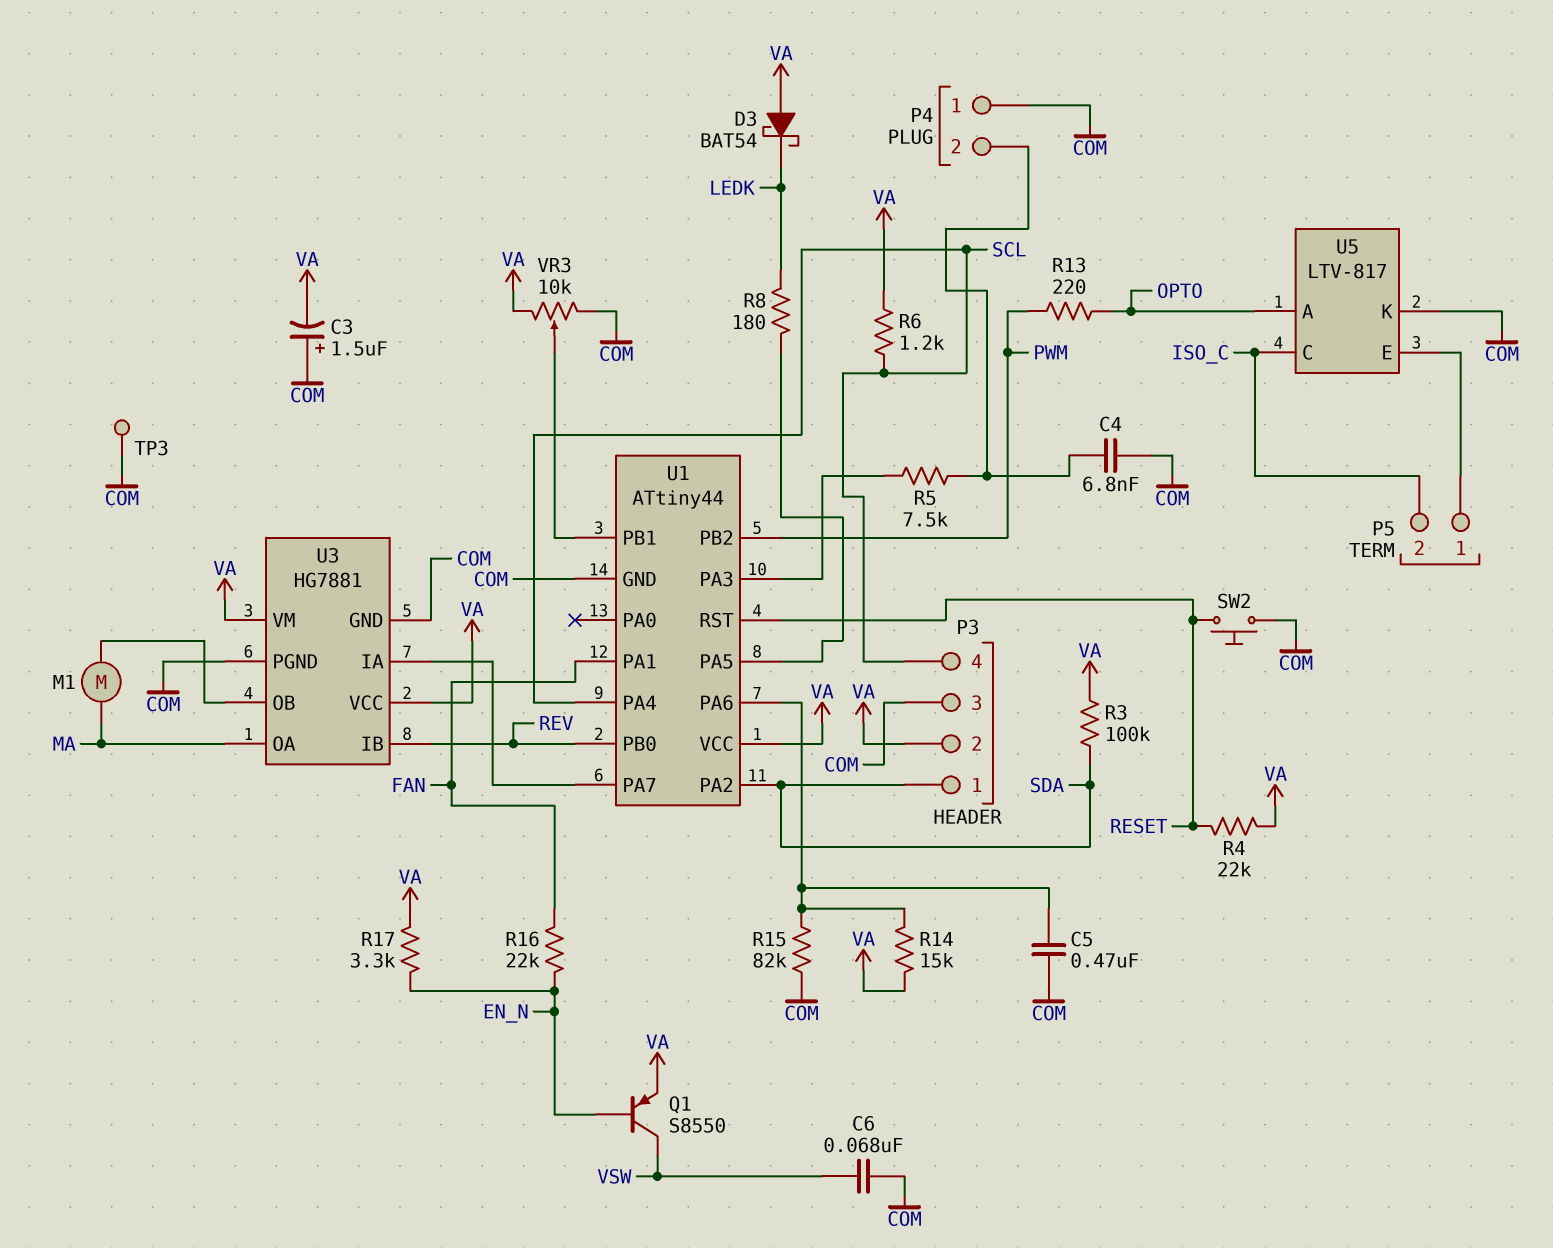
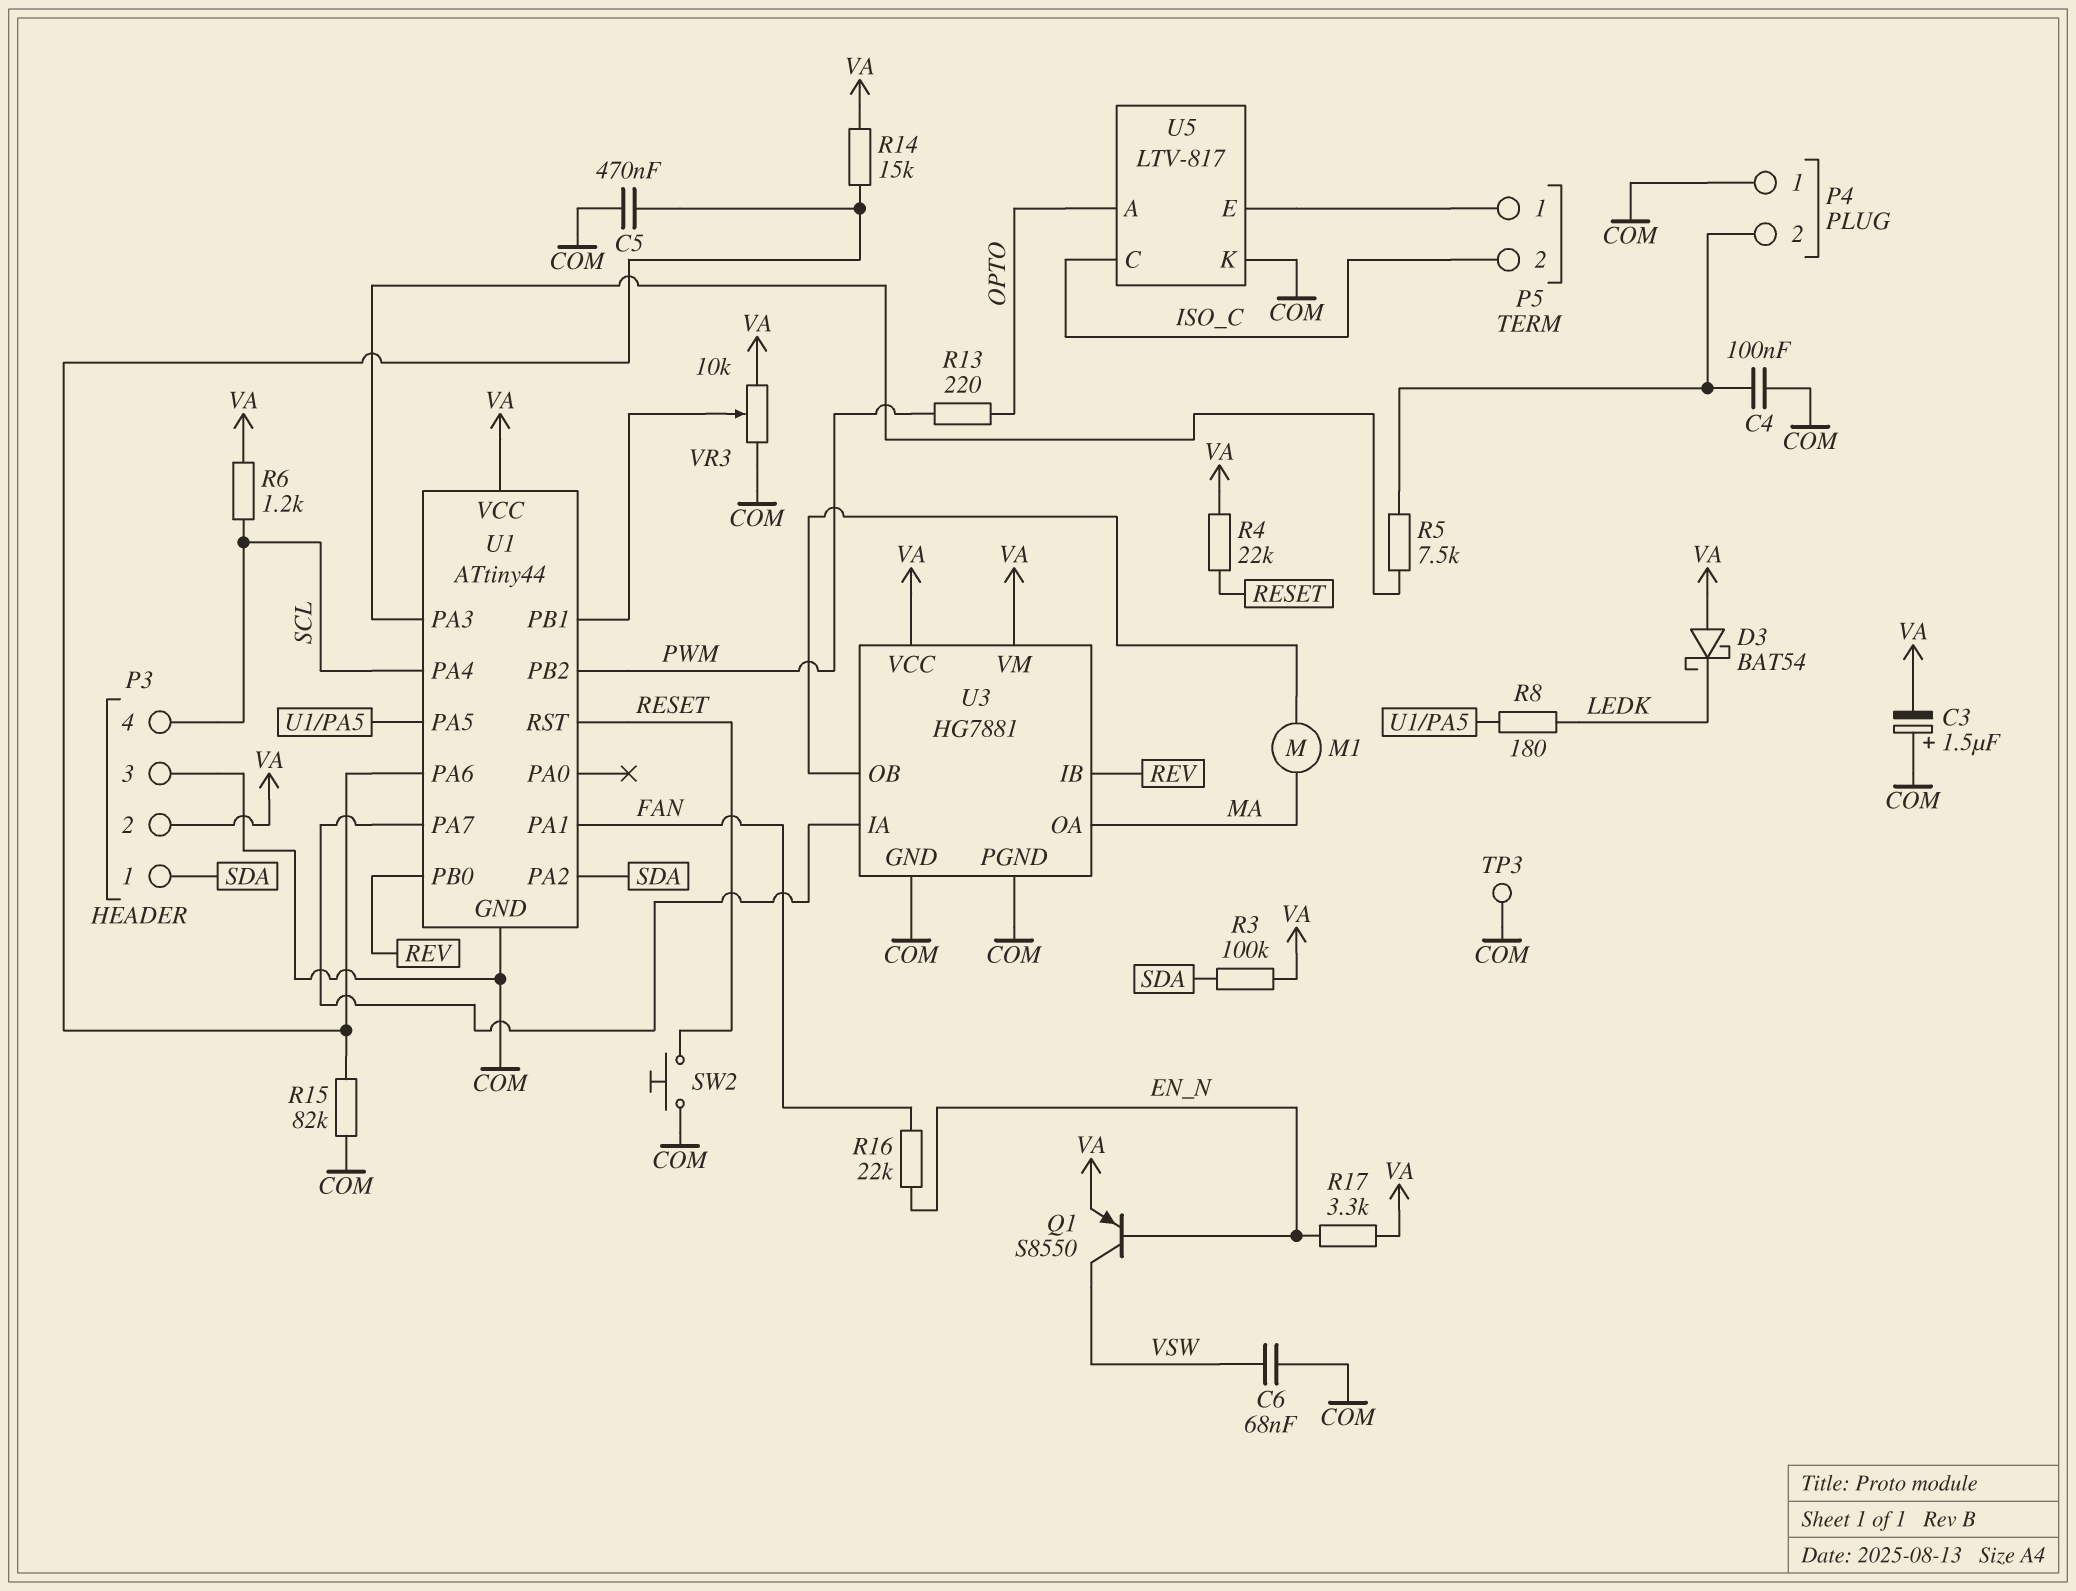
C4: 6.8nF (COM, P4/2) -> 100nF (COM, P4/2)

